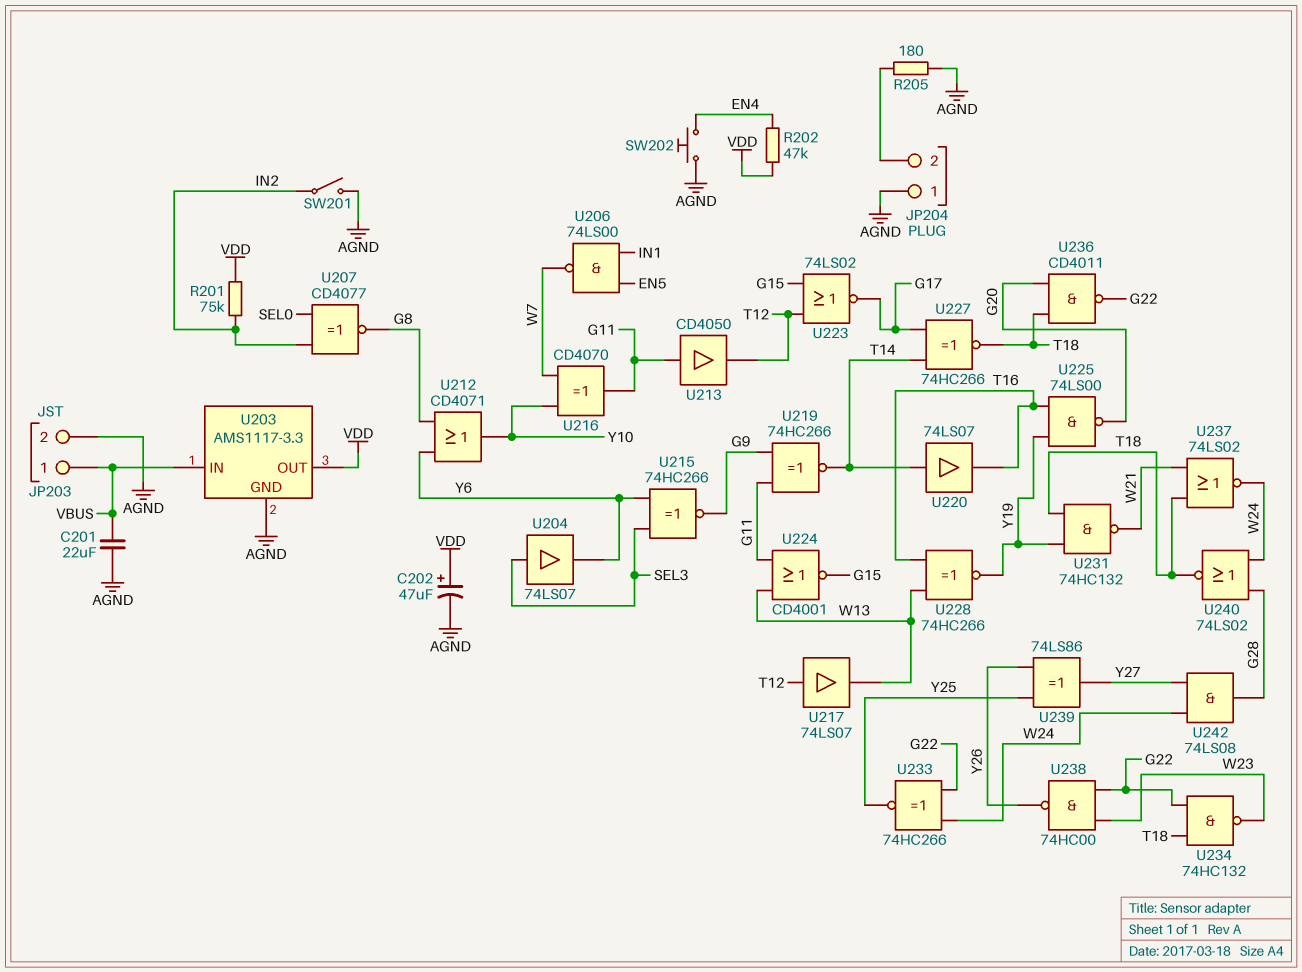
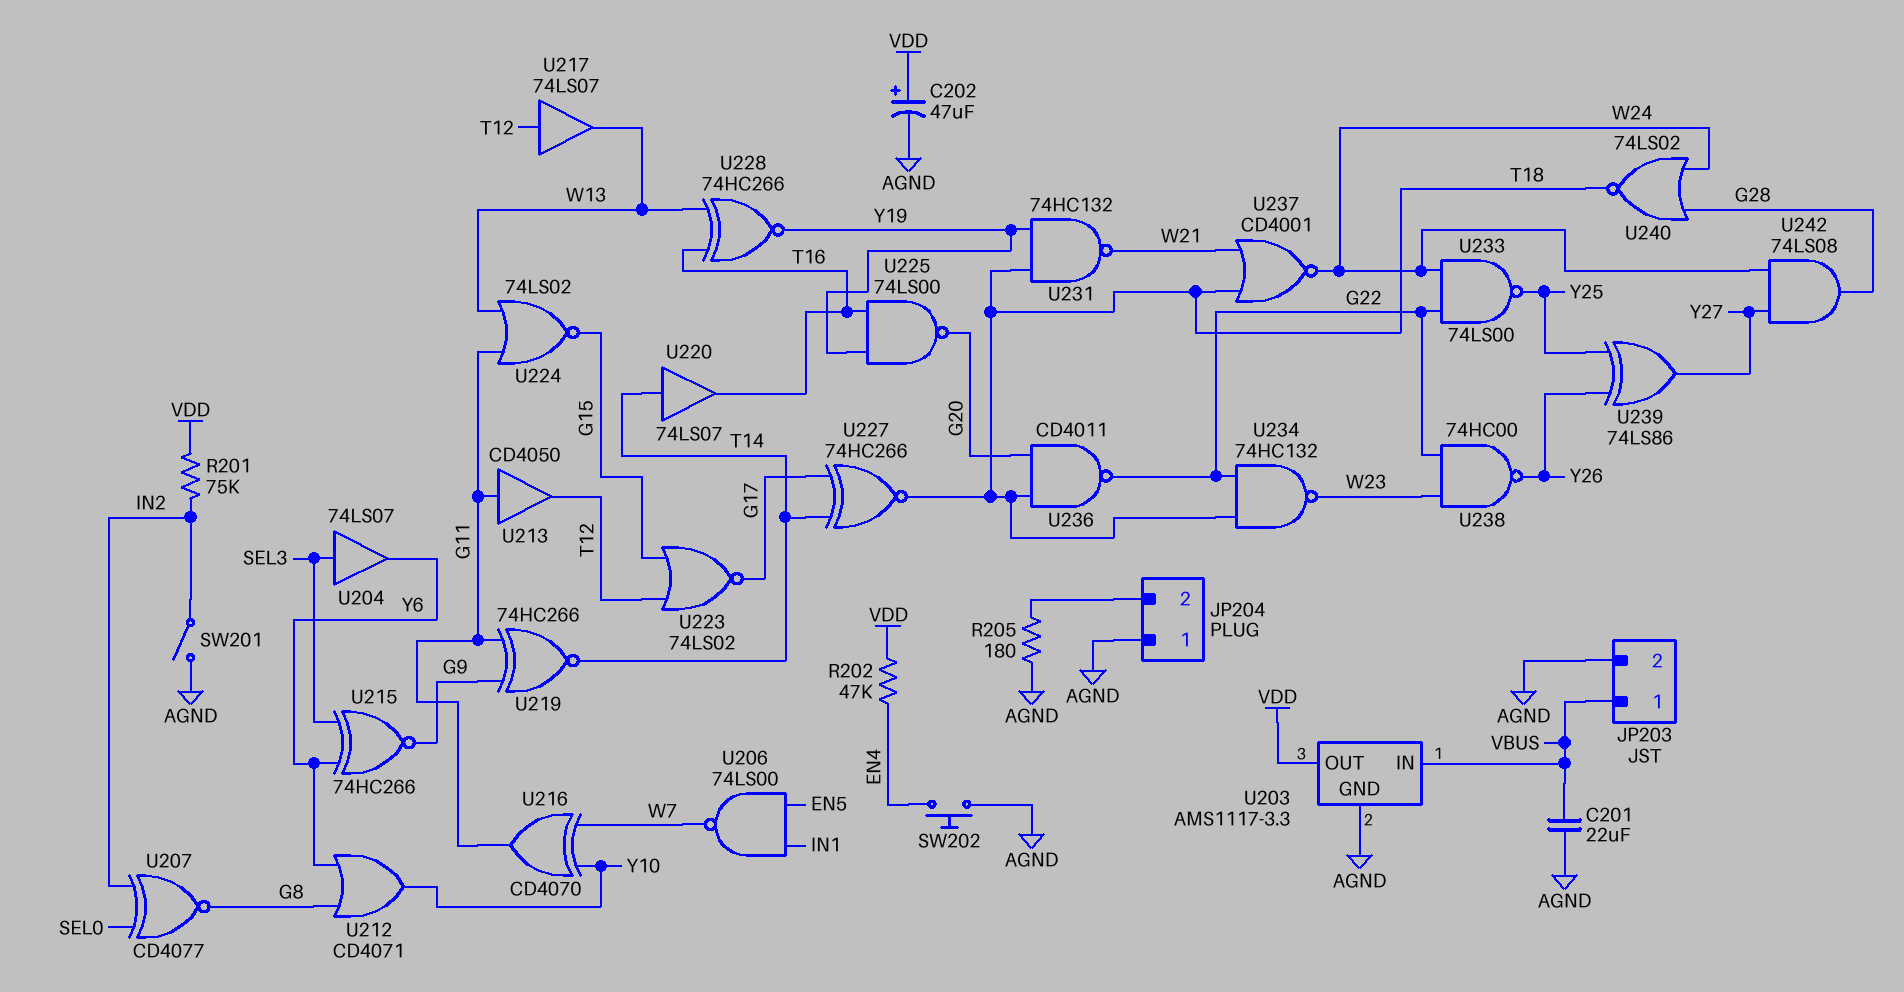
U224: NOR CD4001 (in G11, in W13, out G15) -> NOR 74LS02 (in G11, in W13, out G15)
U233: XNOR 74HC266 (in G22, in W24, out Y25) -> NAND 74LS00 (in G22, in W24, out Y25)
U237: NOR 74LS02 (in T18, in W21, out W24) -> NOR CD4001 (in T18, in W21, out W24)

